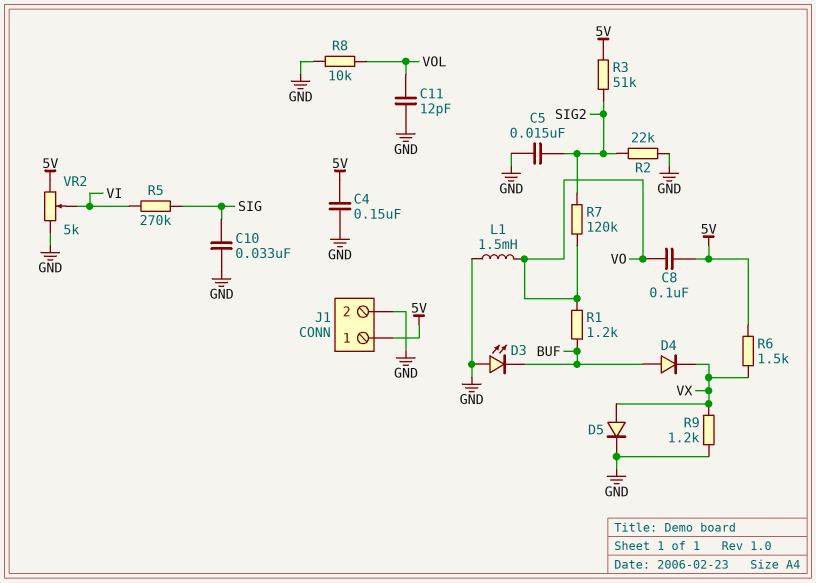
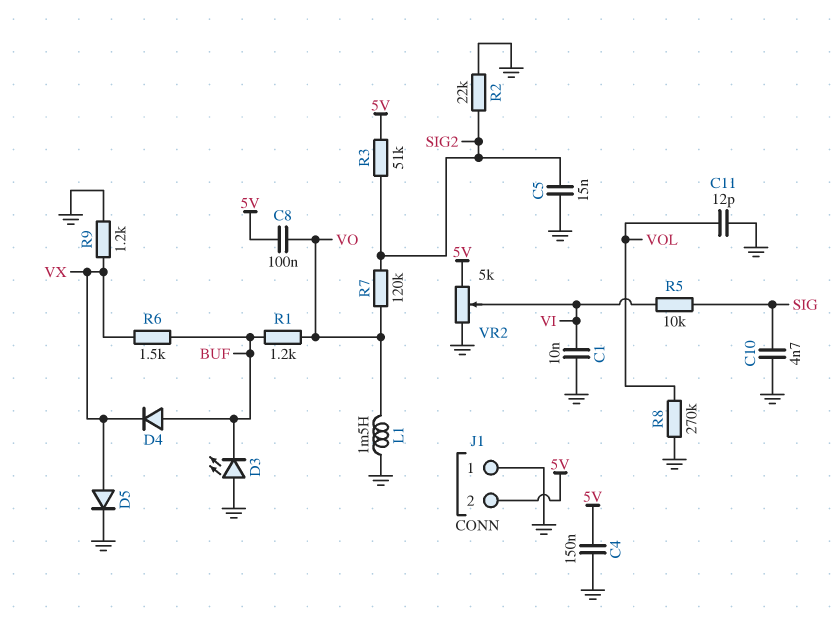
C1: none -> 10nF (GND, VI)
C10: 33nF (GND, SIG) -> 4.7nF (GND, SIG)
J1 pin 1: 5V -> GND
J1 pin 2: GND -> 5V
R5: 270k (SIG, VI) -> 10k (SIG, VI)
R6: 1.5k (5V, VX) -> 1.5k (BUF, VX)
R8: 10k (GND, VOL) -> 270k (GND, VOL)

